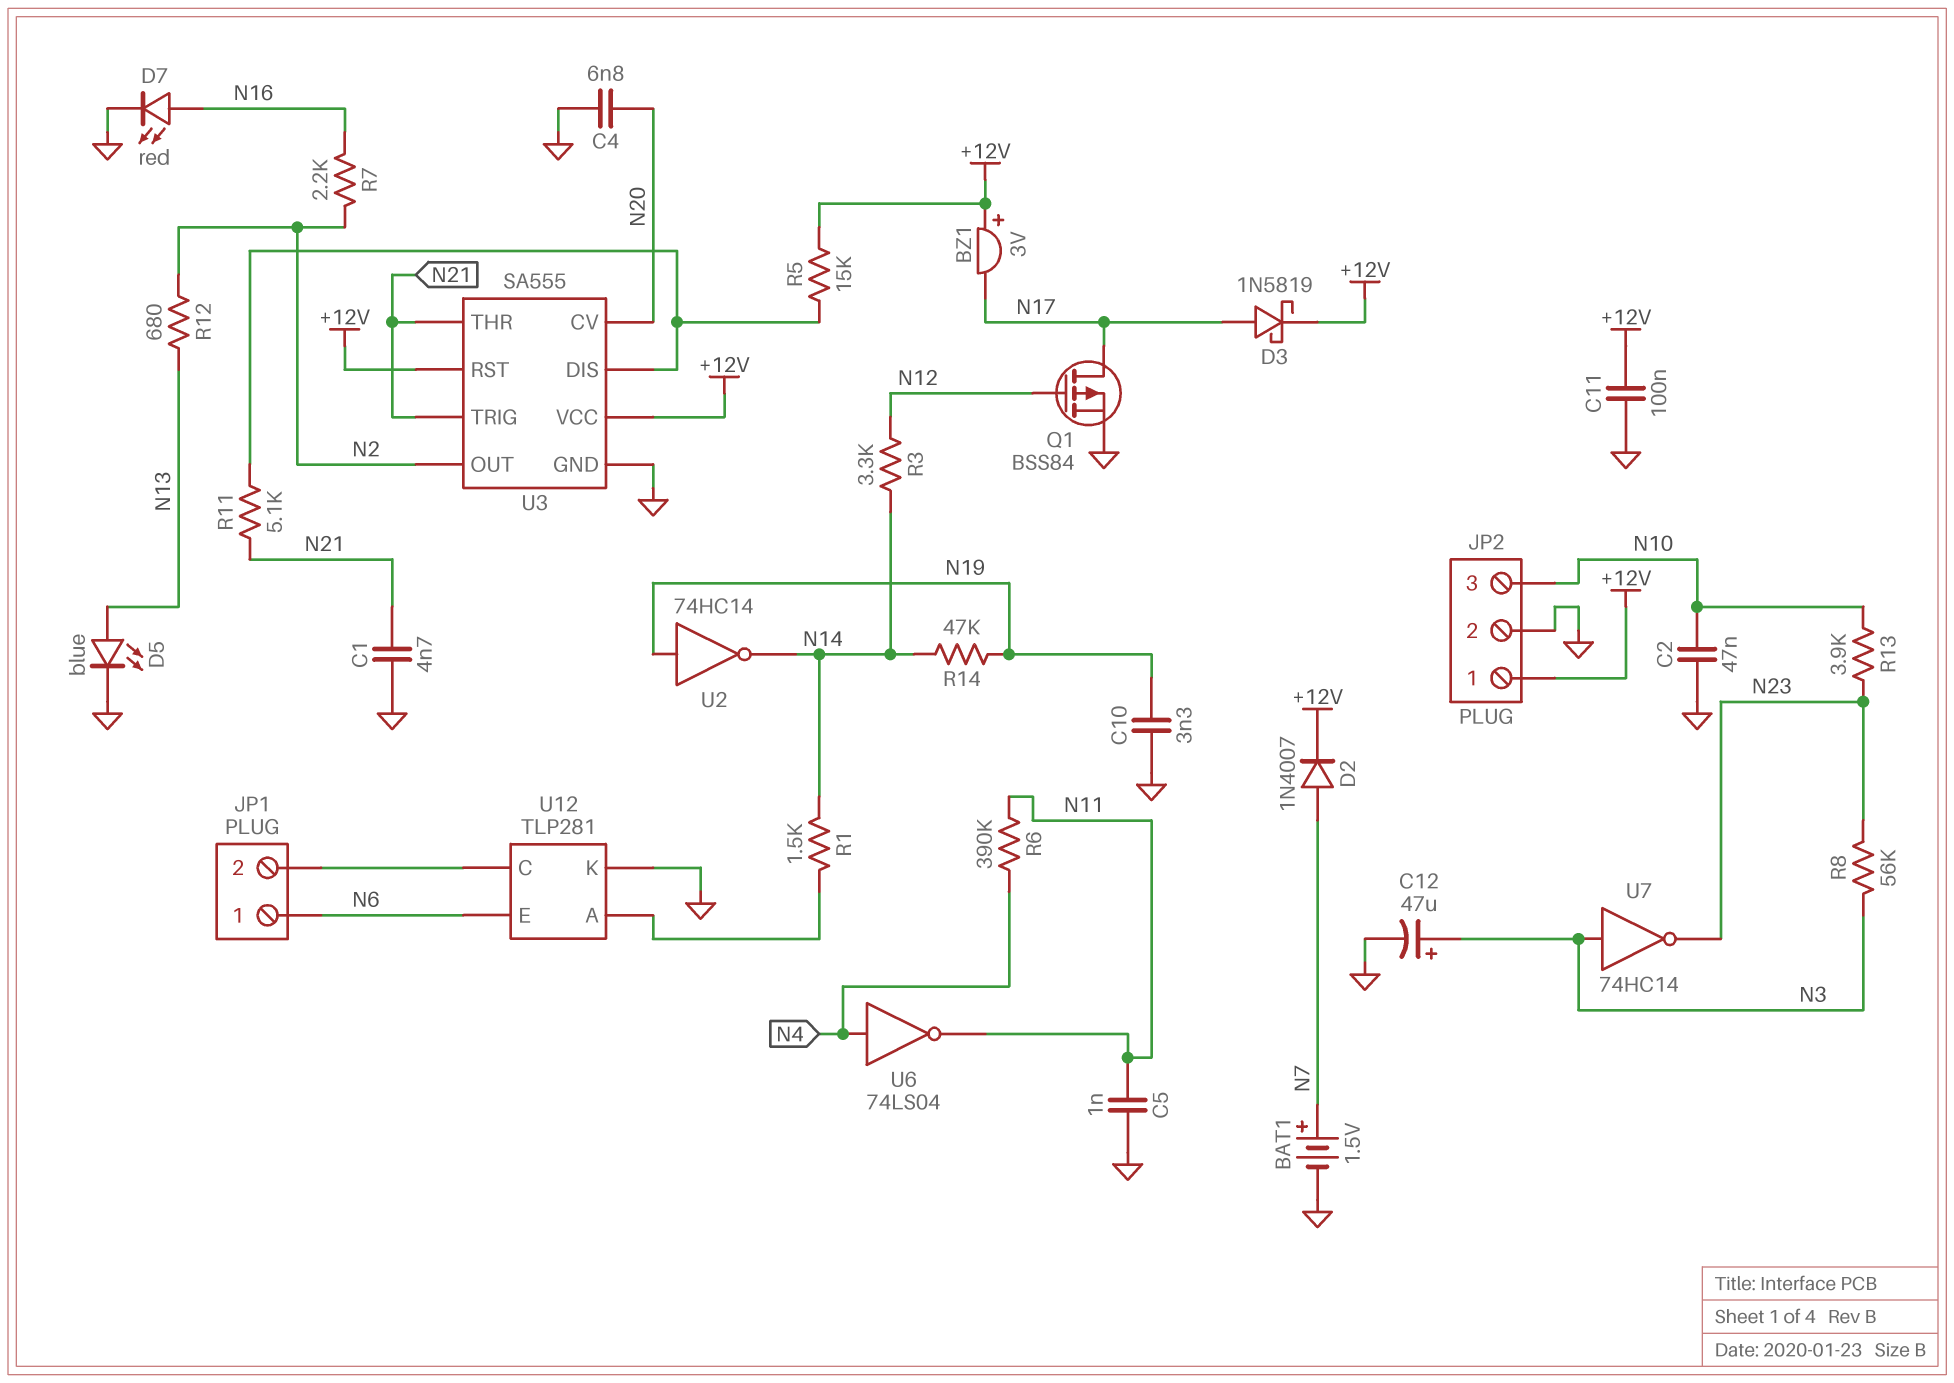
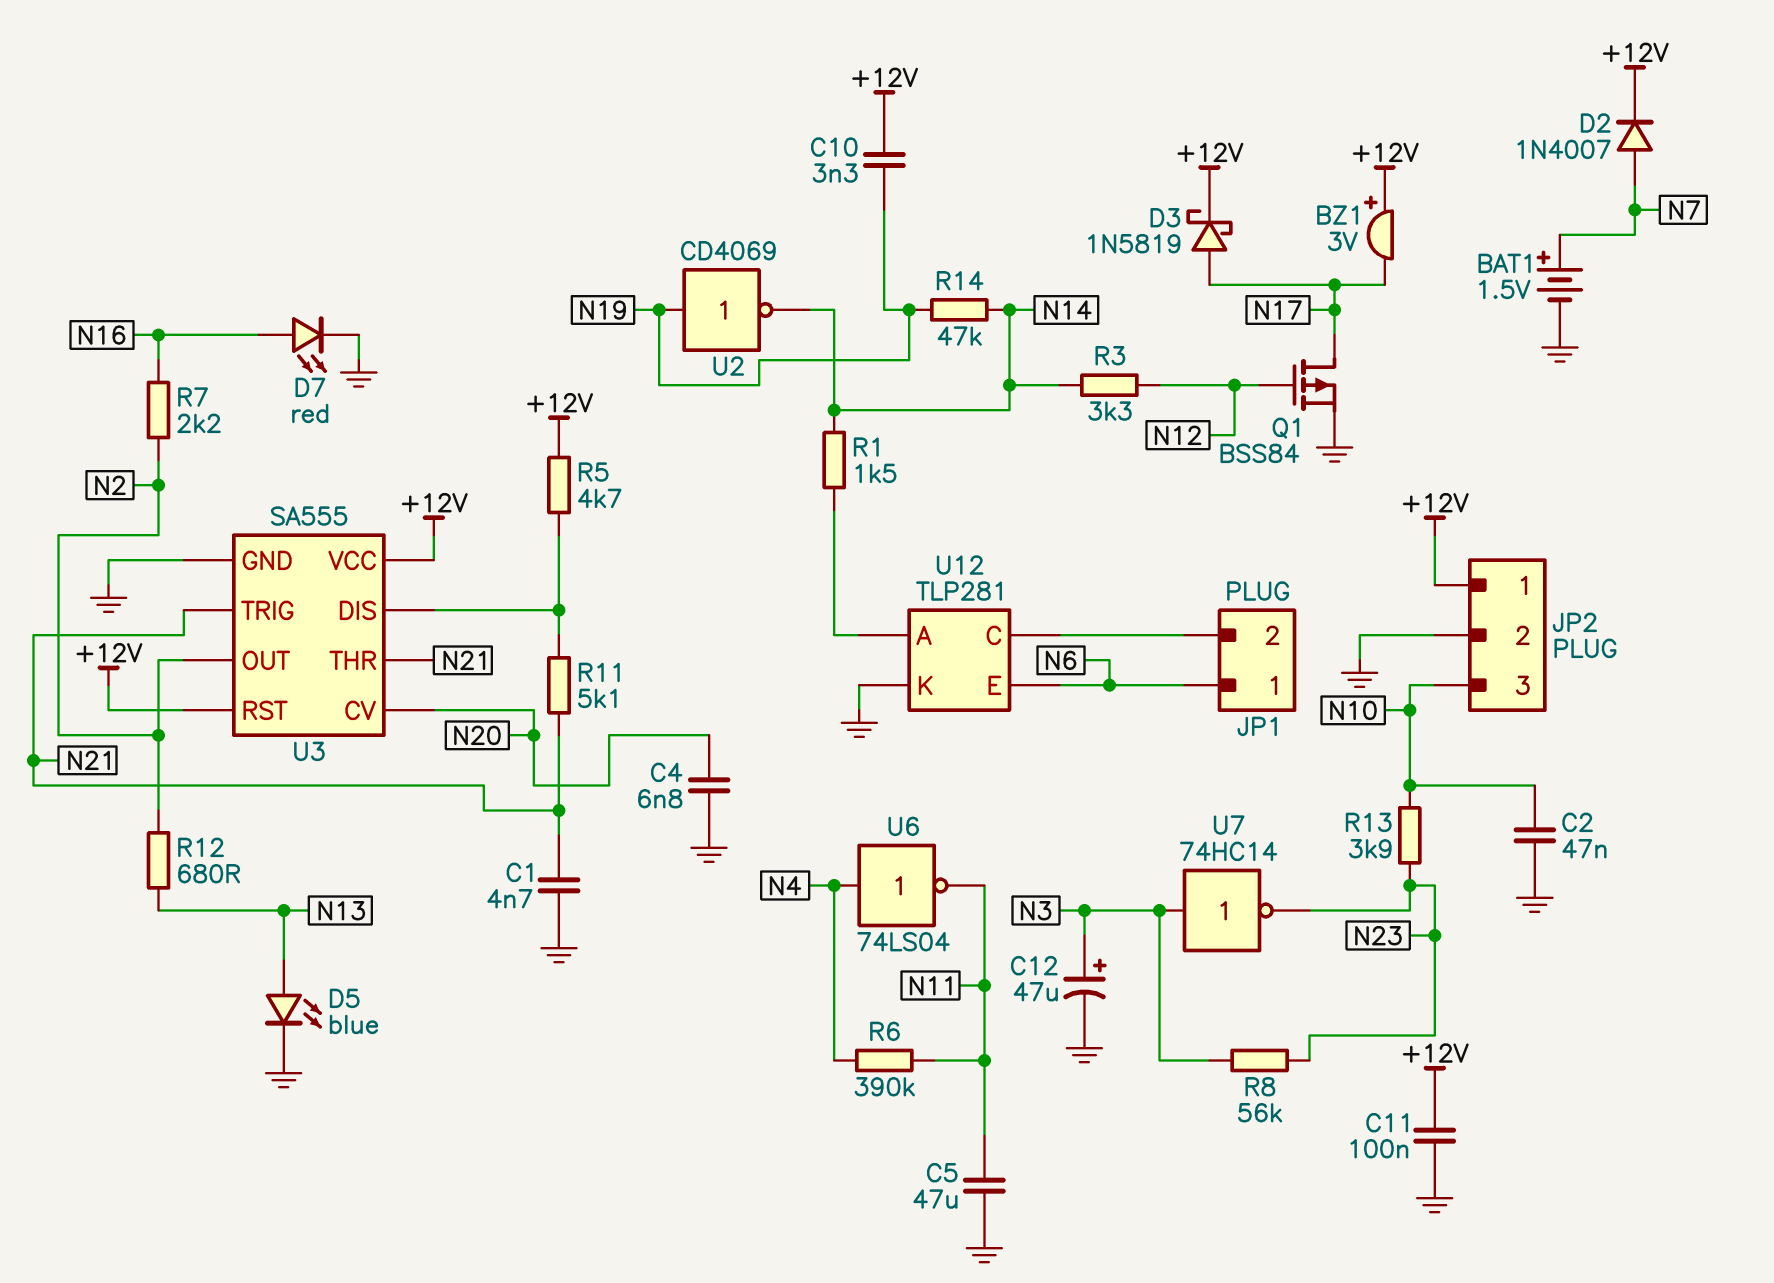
C5: 1nF (GND, N11) -> 47uF (GND, N11)
C10: 3.3nF (GND, N19) -> 3.3nF (+12V, N19)
R5: 15k (+12V, U3/DIS) -> 4.7k (+12V, U3/DIS)
U2: NOT 74HC14 (in N19, out N14) -> NOT CD4069 (in N19, out N14)

